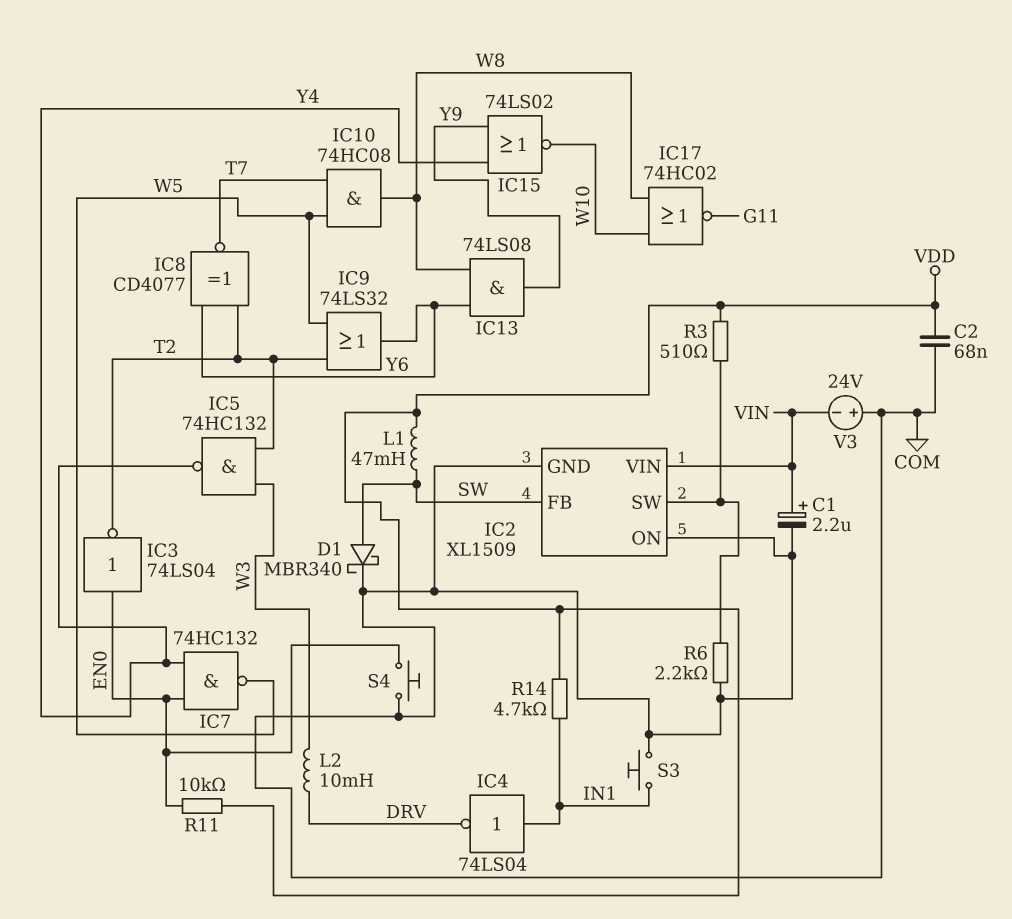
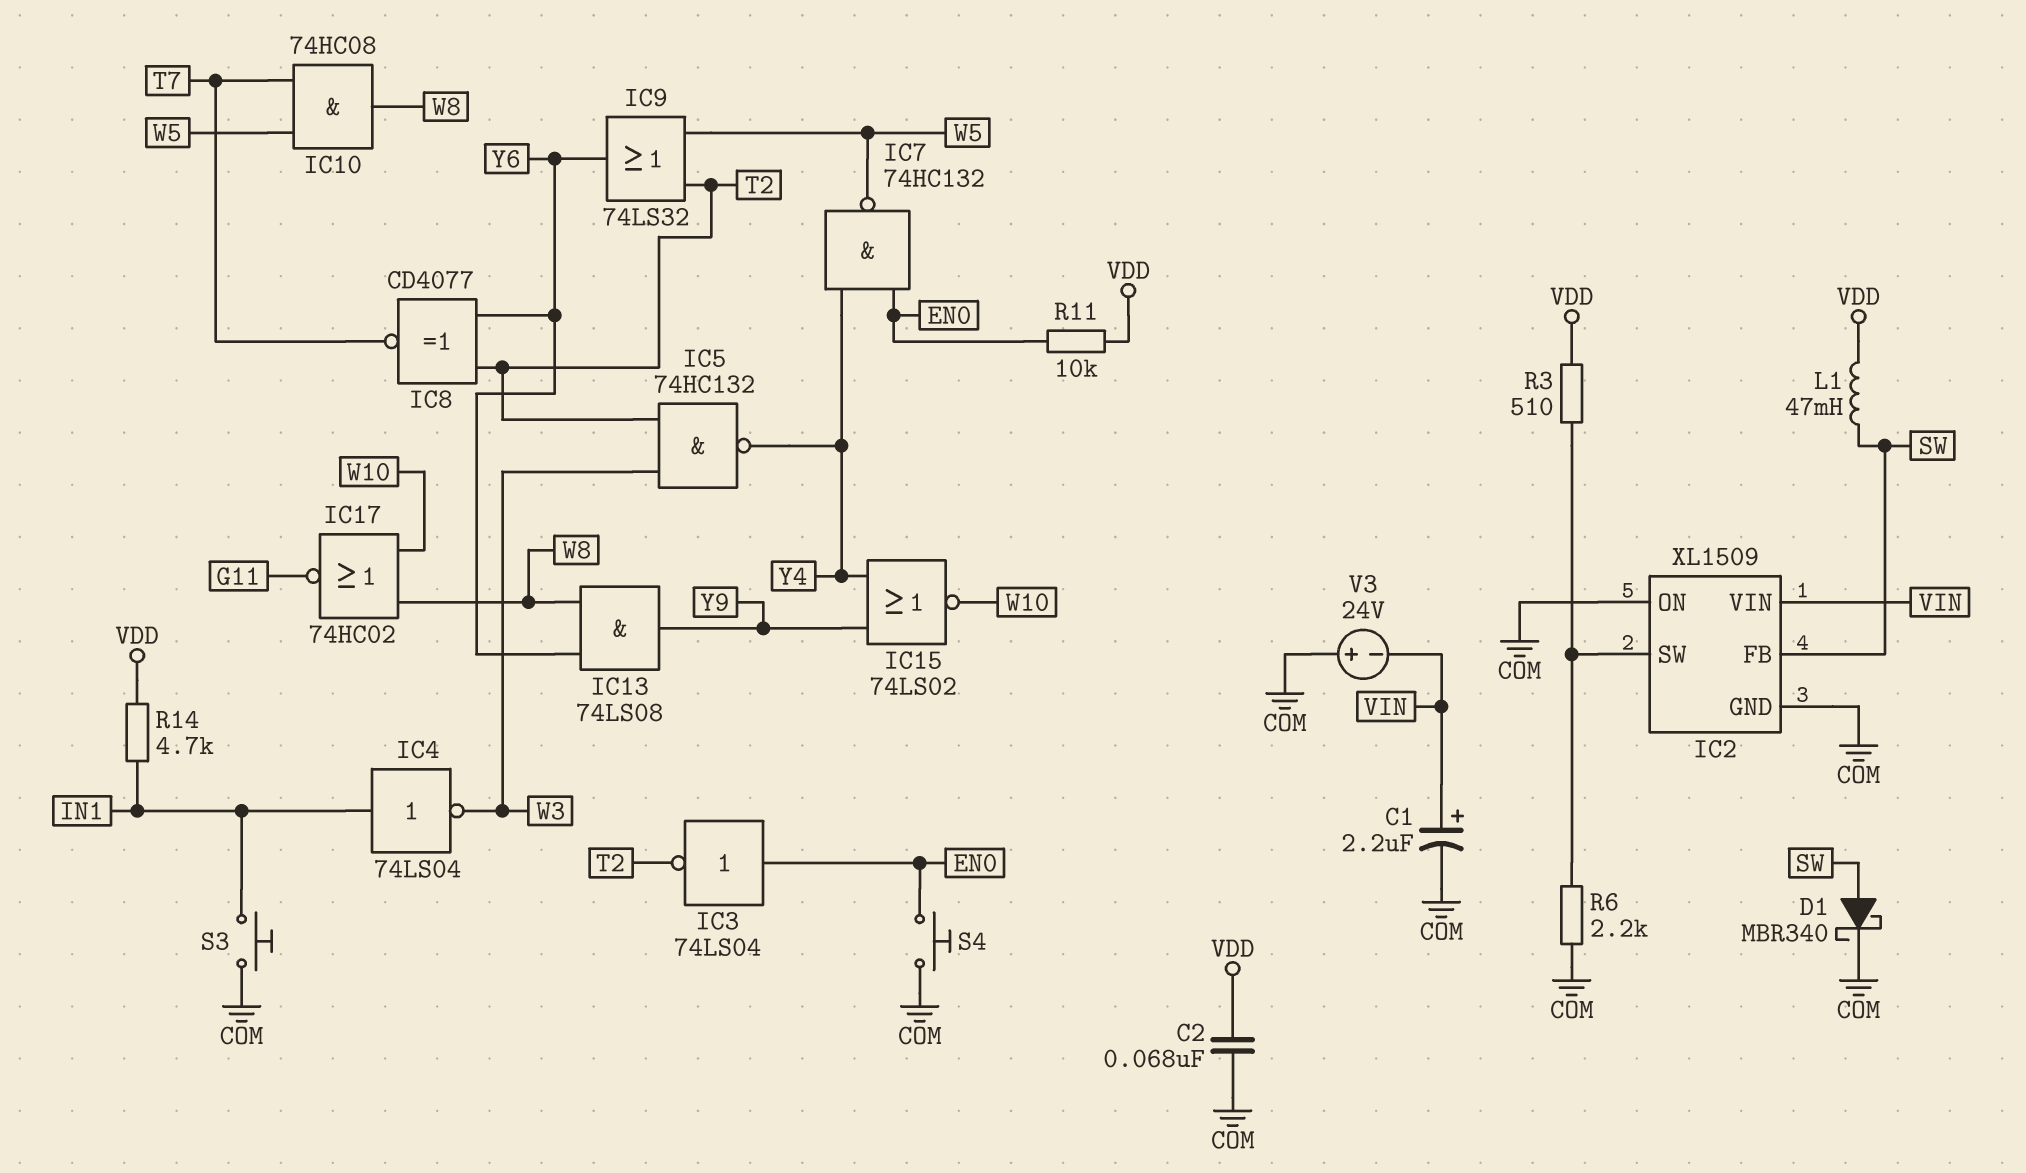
IC4: NOT 74LS04 (in IN1, out DRV) -> NOT 74LS04 (in IN1, out W3)
L2: 10mH (DRV, W3) -> none

